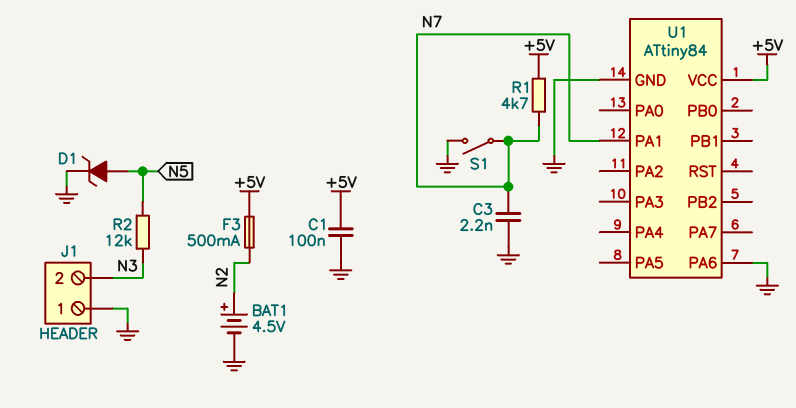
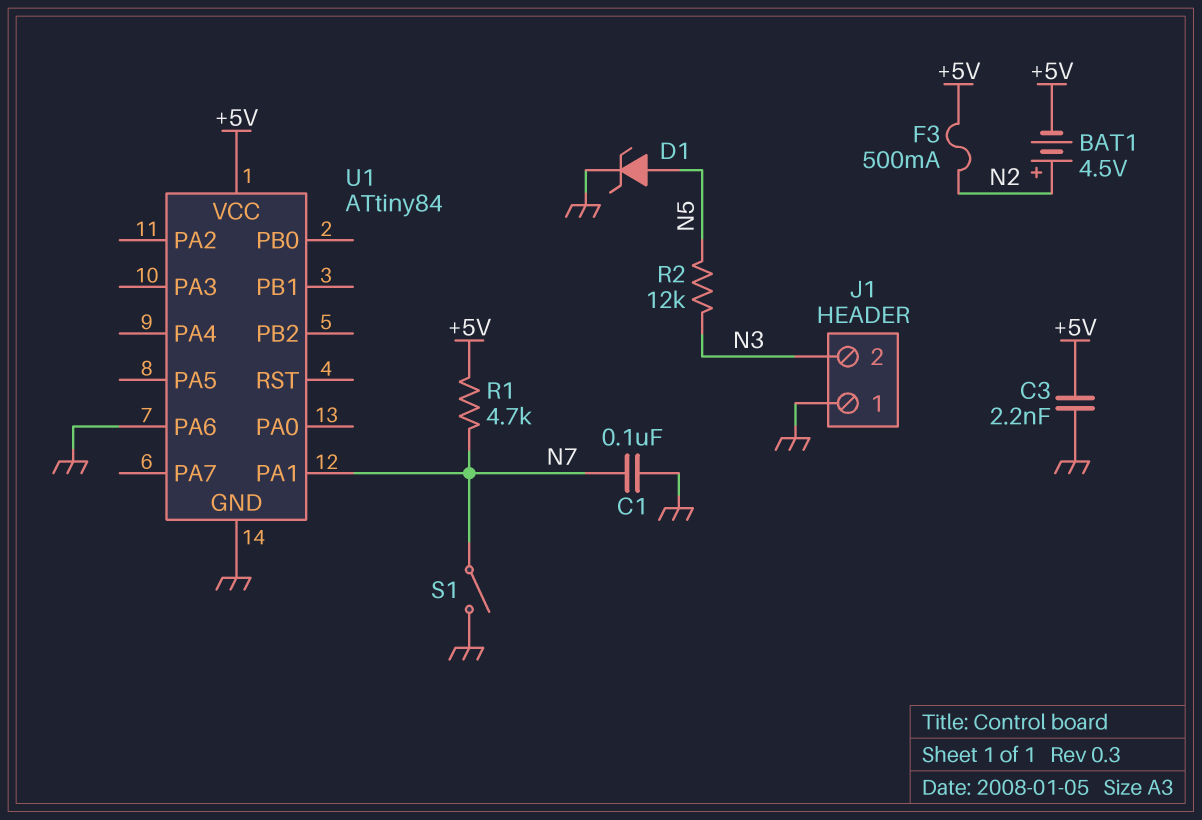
BAT1: 4.5V (plus N2, minus GND) -> 4.5V (plus N2, minus +5V)
C1: 100nF (+5V, GND) -> 100nF (GND, N7)
C3: 2.2nF (GND, N7) -> 2.2nF (+5V, GND)

